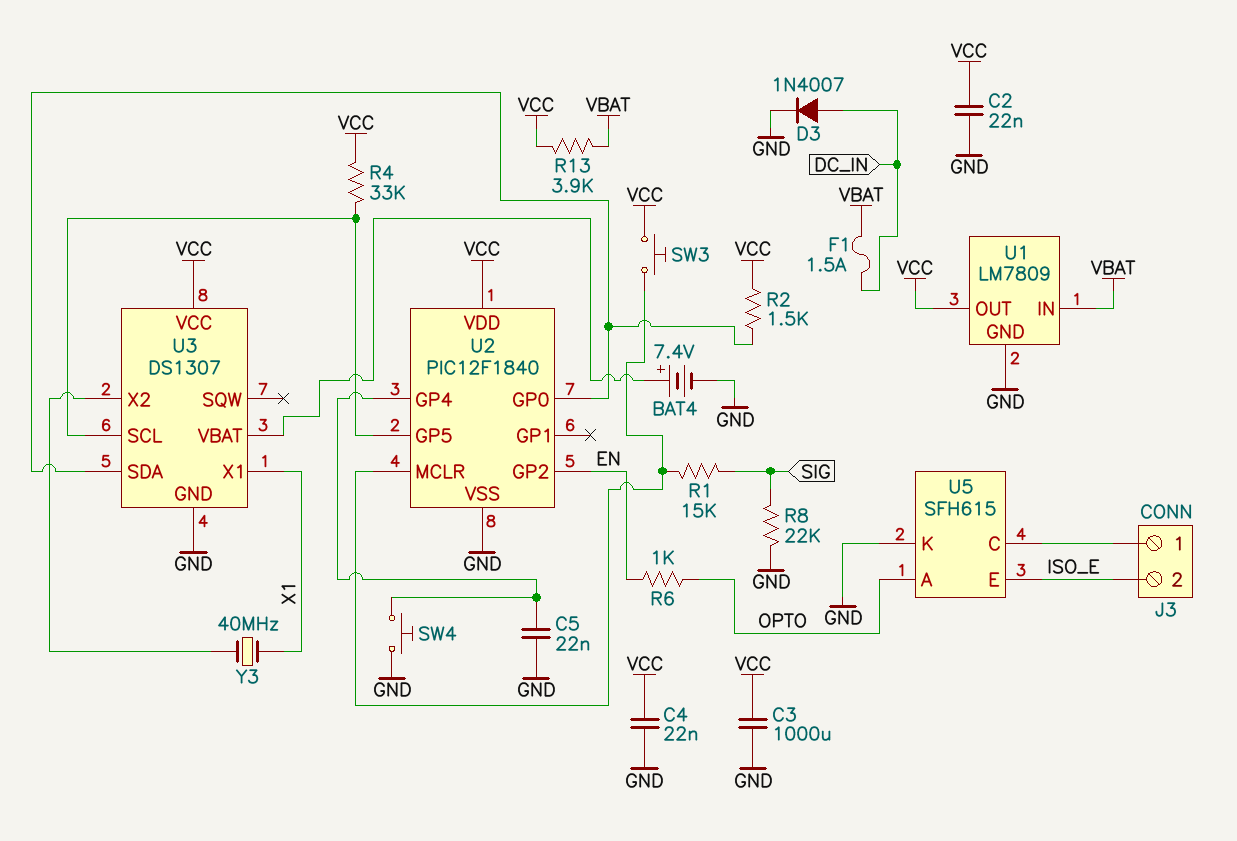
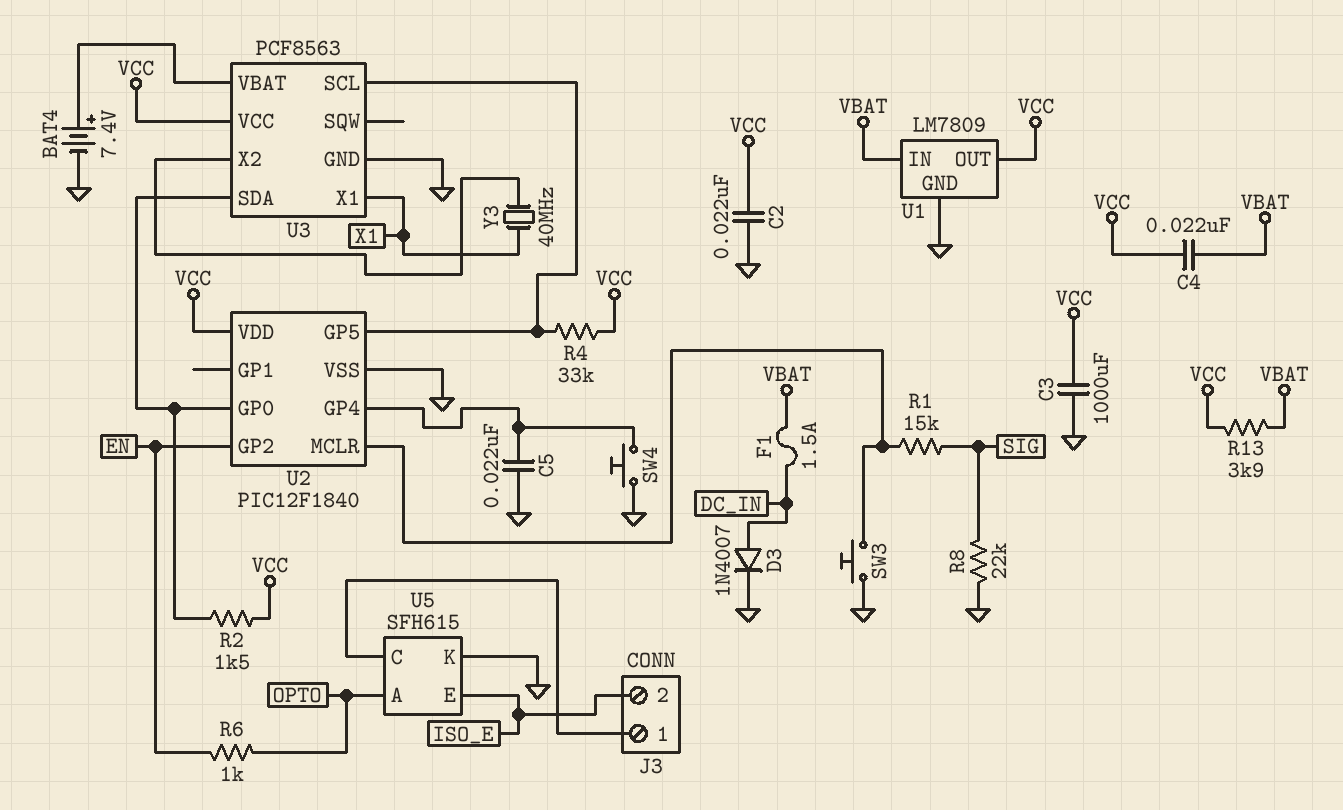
C4: 22nF (GND, VCC) -> 22nF (VBAT, VCC)
SW3: button (U2/MCLR, VCC) -> button (GND, U2/MCLR)
U3: DS1307 -> PCF8563

